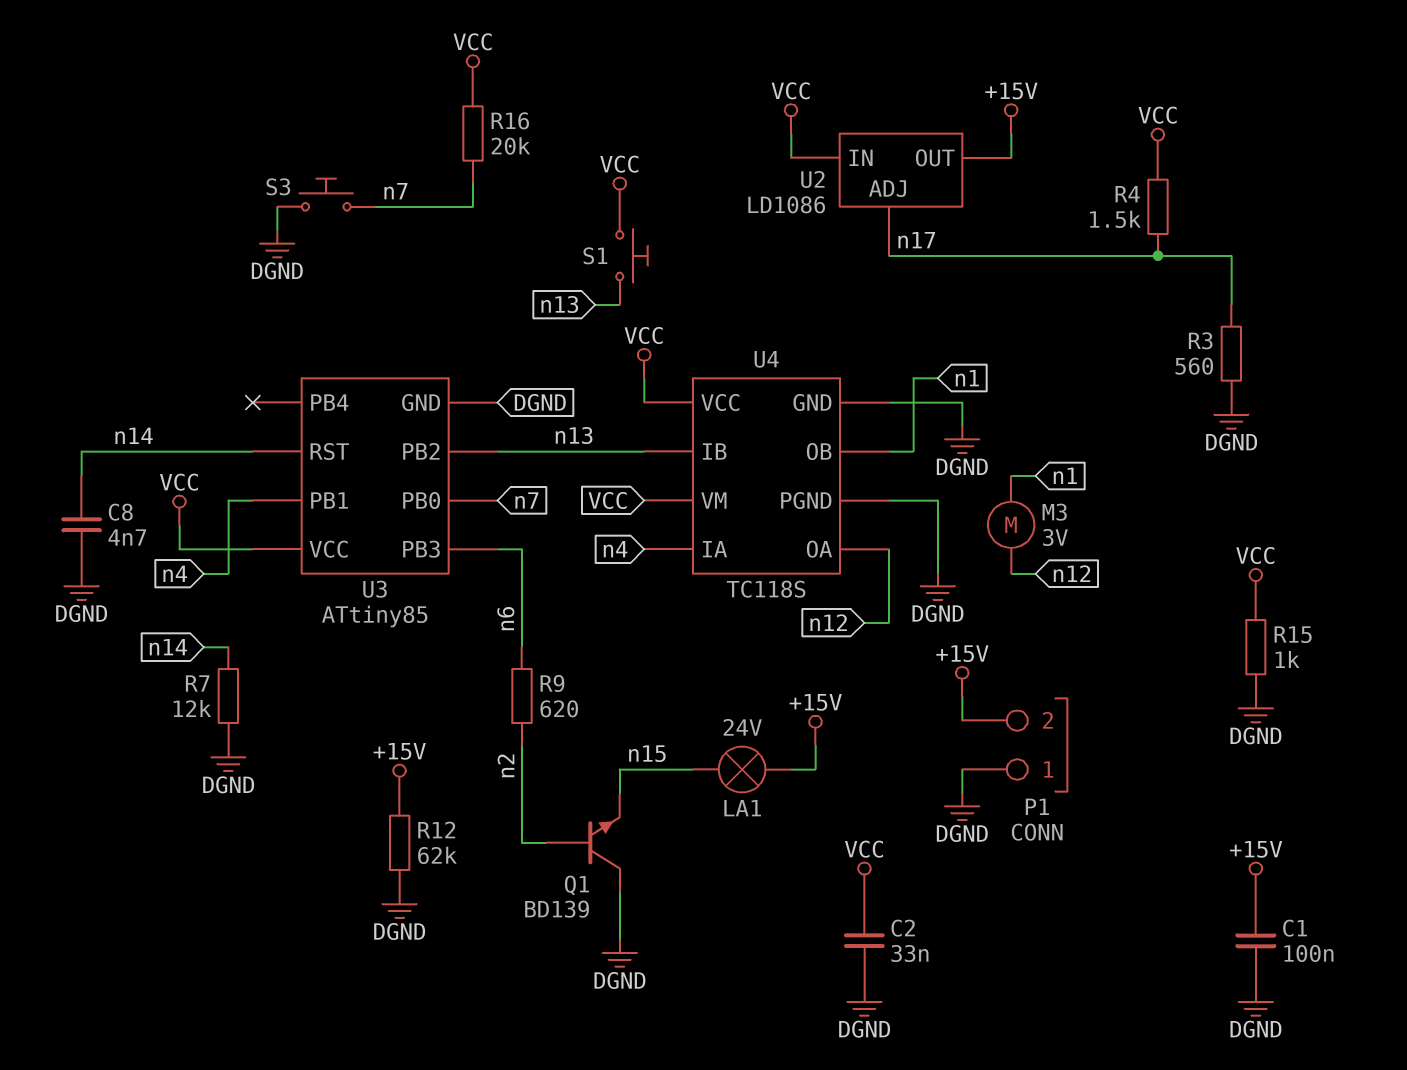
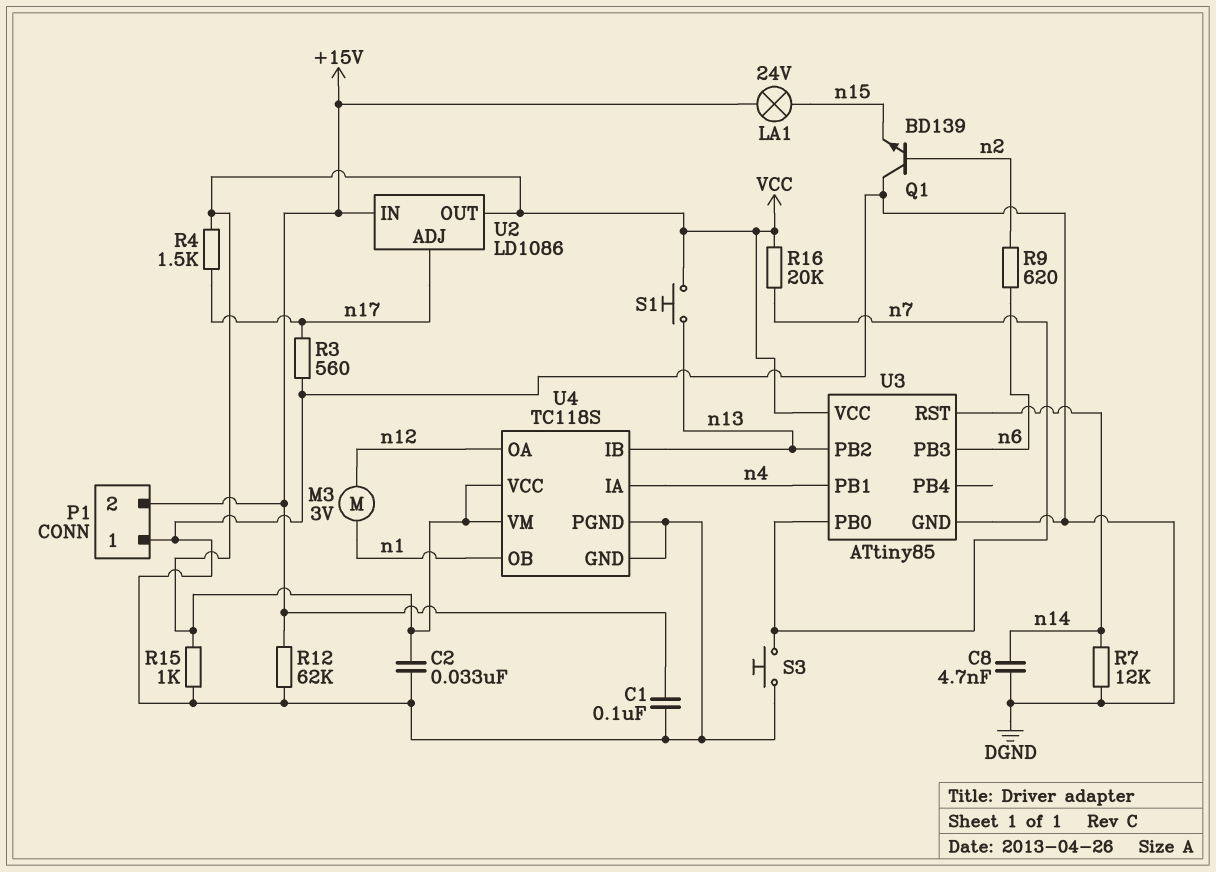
U2 pin IN: VCC -> +15V
U2 pin OUT: +15V -> VCC

